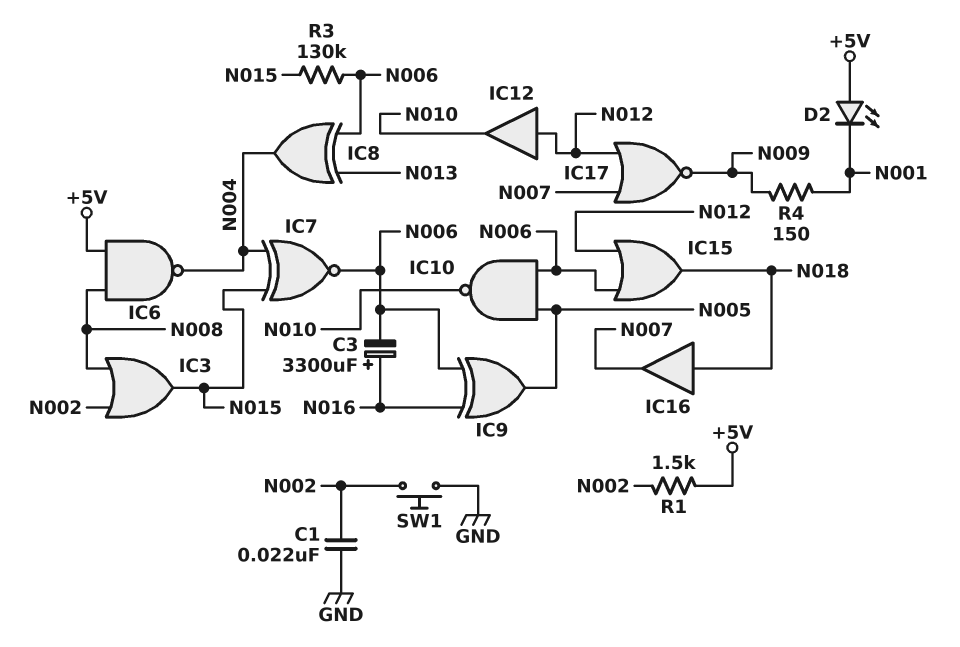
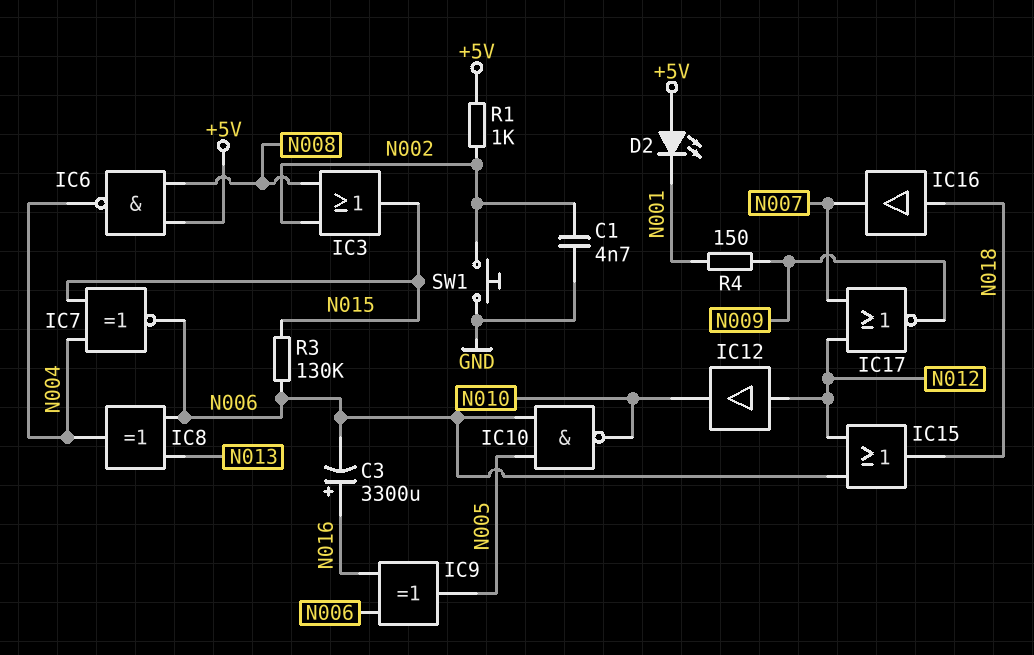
C1: 22nF (GND, N002) -> 4.7nF (GND, N002)
R1: 1.5k (+5V, N002) -> 1k (+5V, N002)

